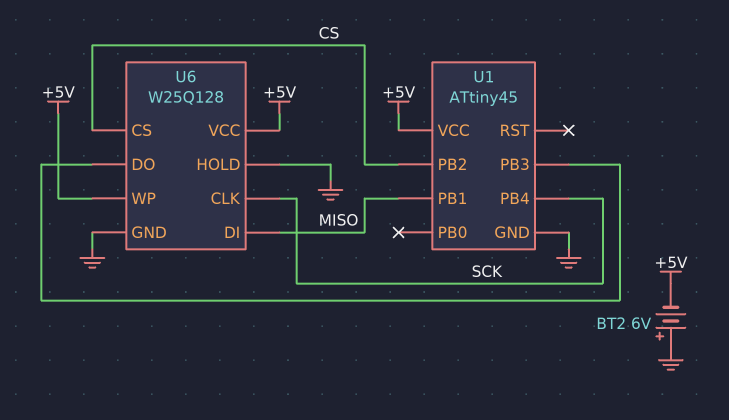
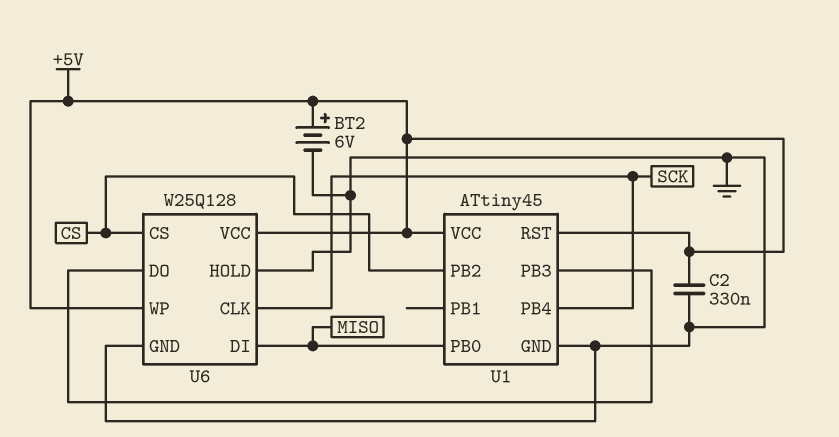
BT2: 6V (plus GND, minus +5V) -> 6V (plus +5V, minus GND)
C2: none -> 330nF (+5V, GND)
U1 pin PB0: none -> MISO
U1 pin PB1: MISO -> none
U1 pin RST: none -> +5V

